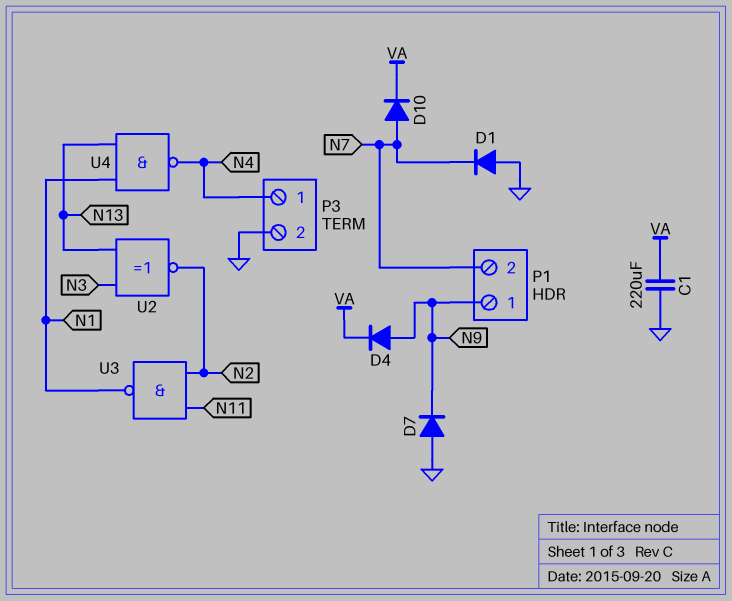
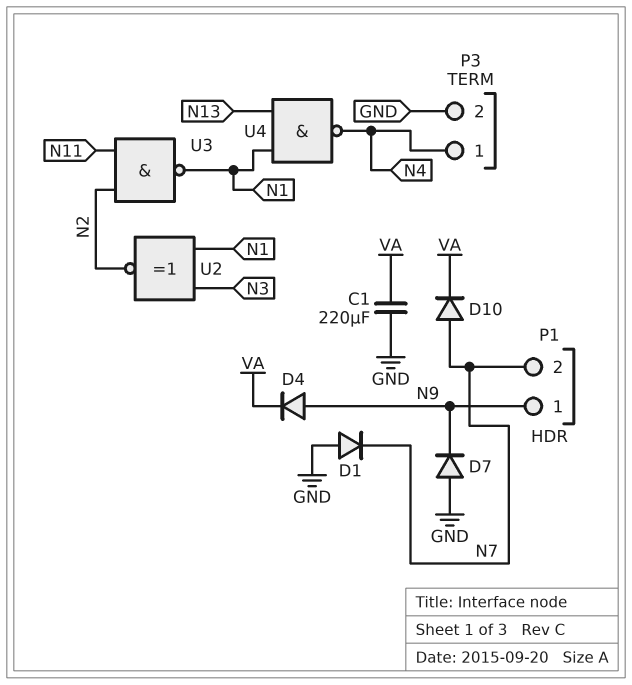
U2: XNOR (in N3, in N13, out N2) -> XNOR (in N1, in N3, out N2)

